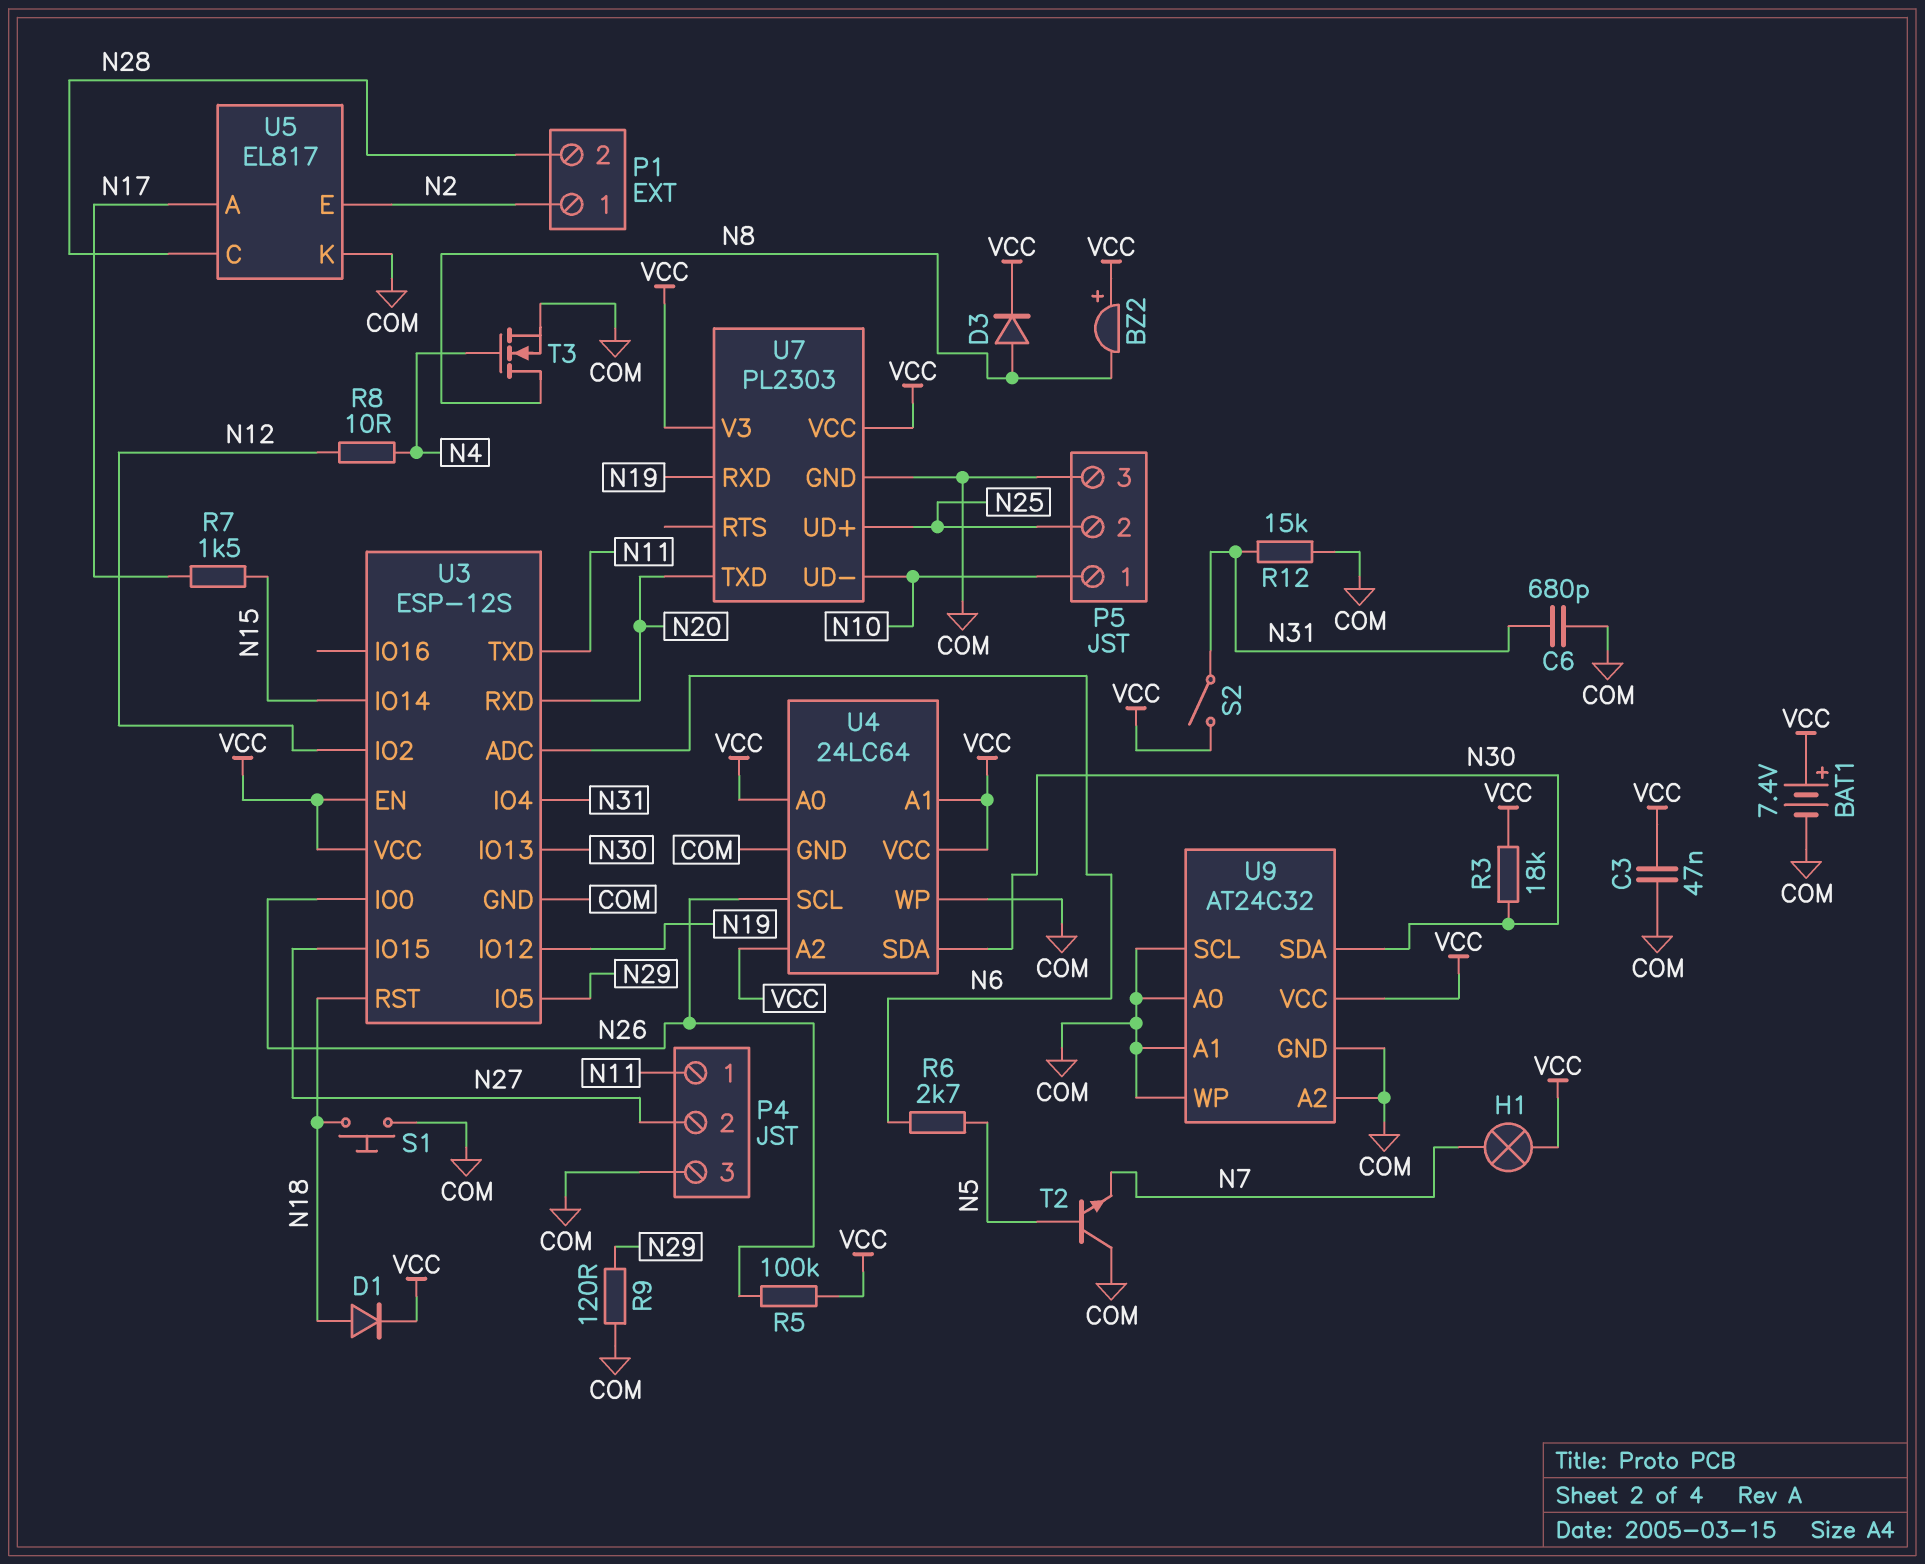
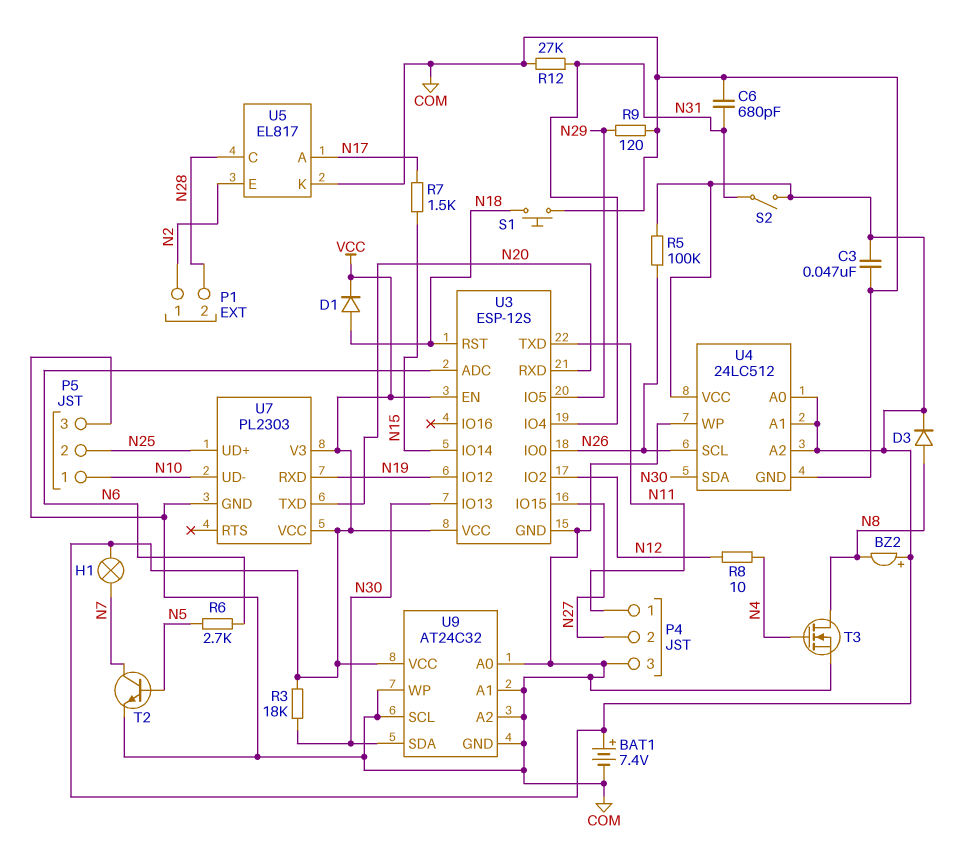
R12: 15k (COM, N31) -> 27k (COM, N31)
T2: NPN (B N5, C COM, E N7) -> NPN (B N5, C N7, E COM)
U4: 24LC64 -> 24LC512

